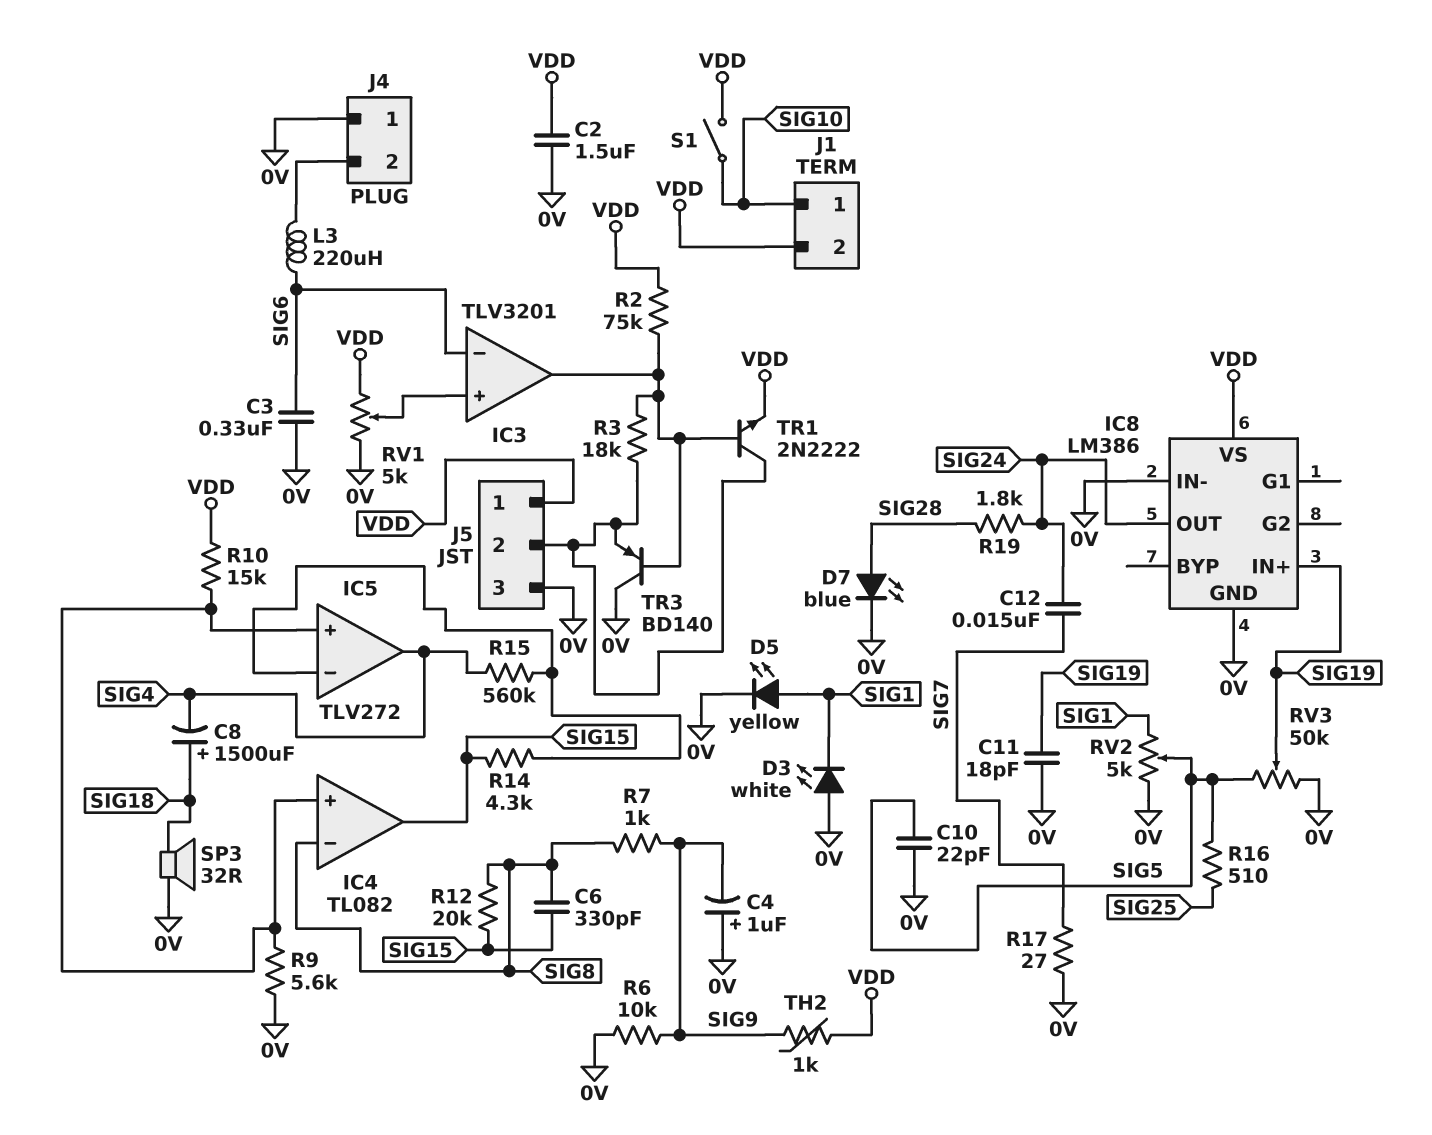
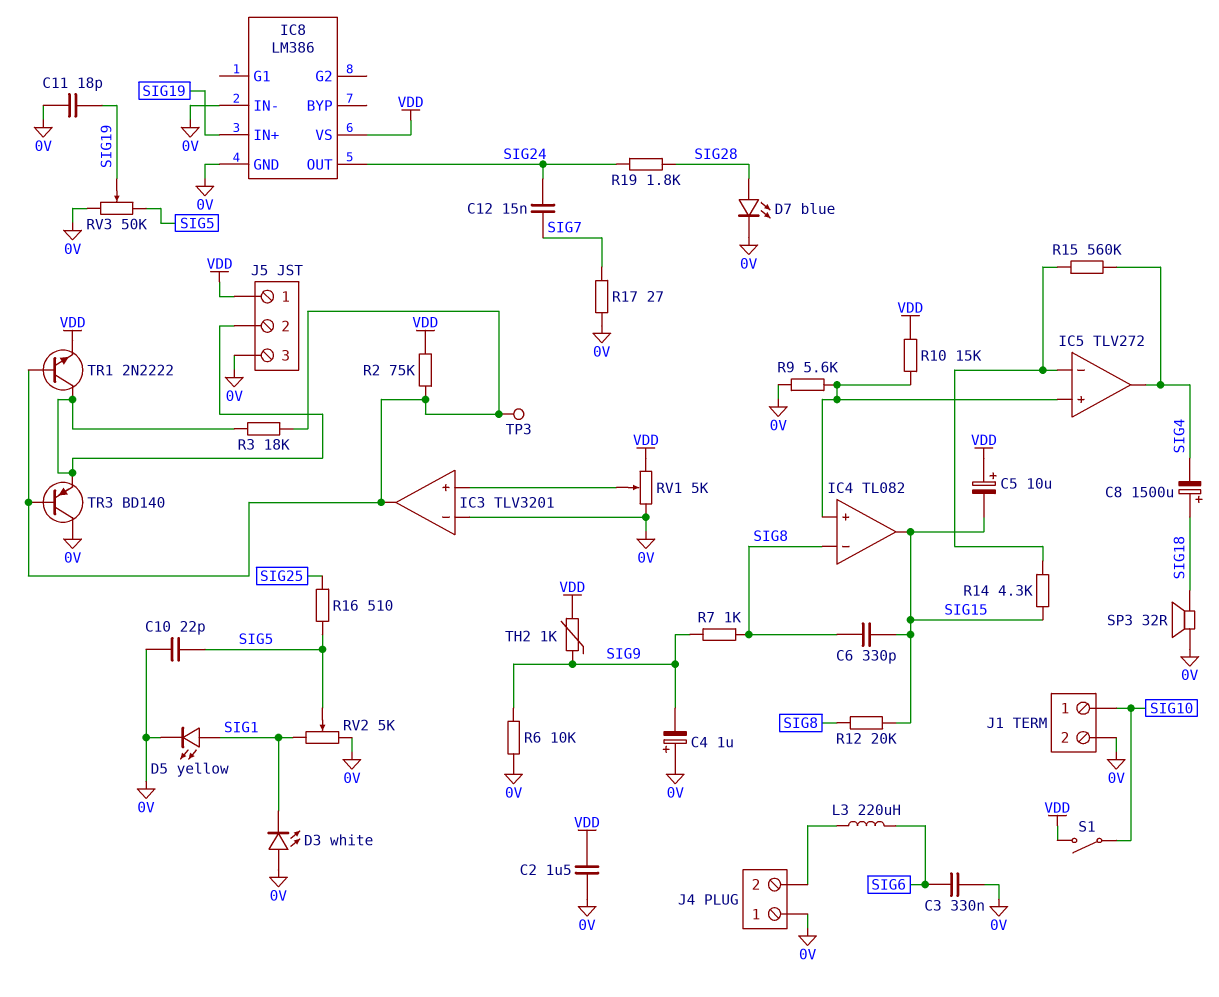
C5: none -> 10uF (plus VDD, minus SIG15)
IC3 pin in-: SIG6 -> 0V
J1 pin 2: VDD -> 0V
TP3: none -> test point (IC3/out)

